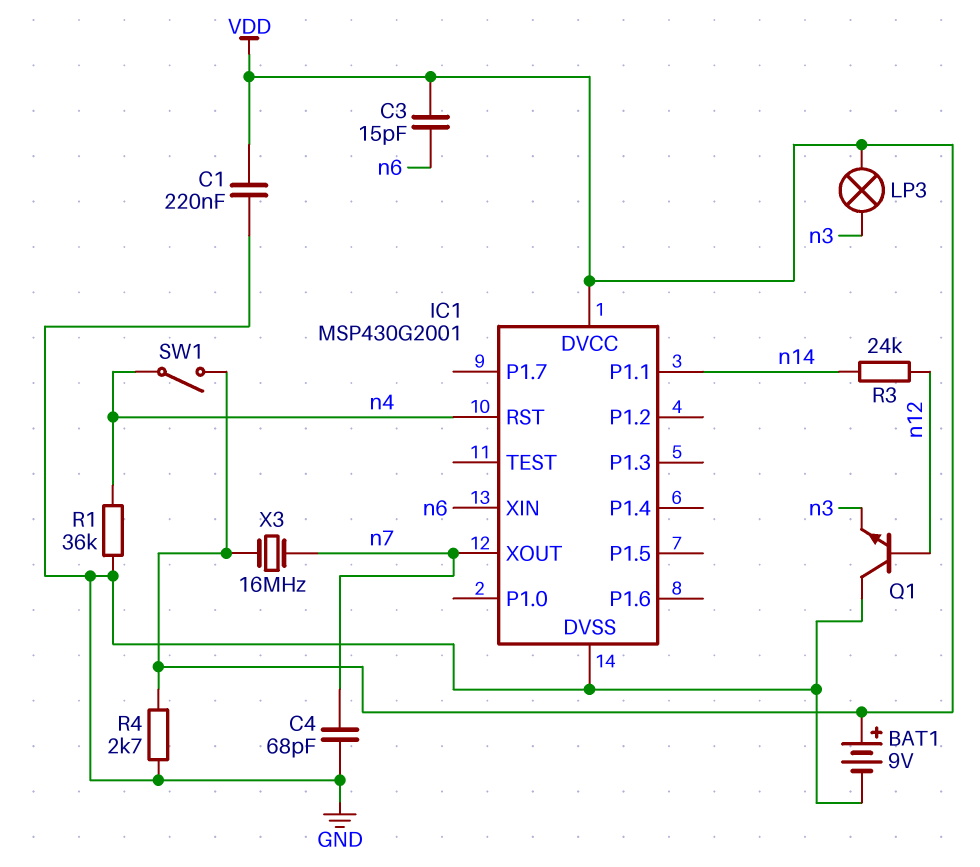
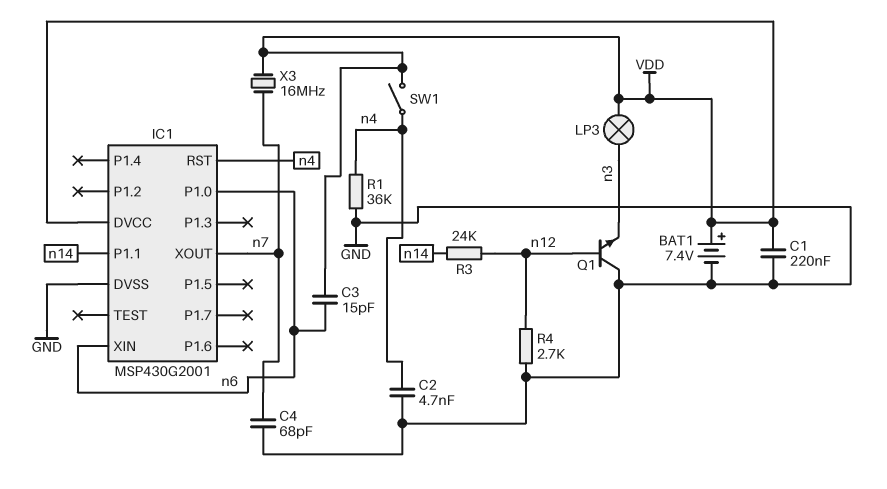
BAT1: 9V (plus VDD, minus GND) -> 7.4V (plus VDD, minus GND)
C2: none -> 4.7nF (GND, n4)
IC1 pin P1.0: none -> n6
R4: 2.7k (GND, VDD) -> 2.7k (GND, n12)

